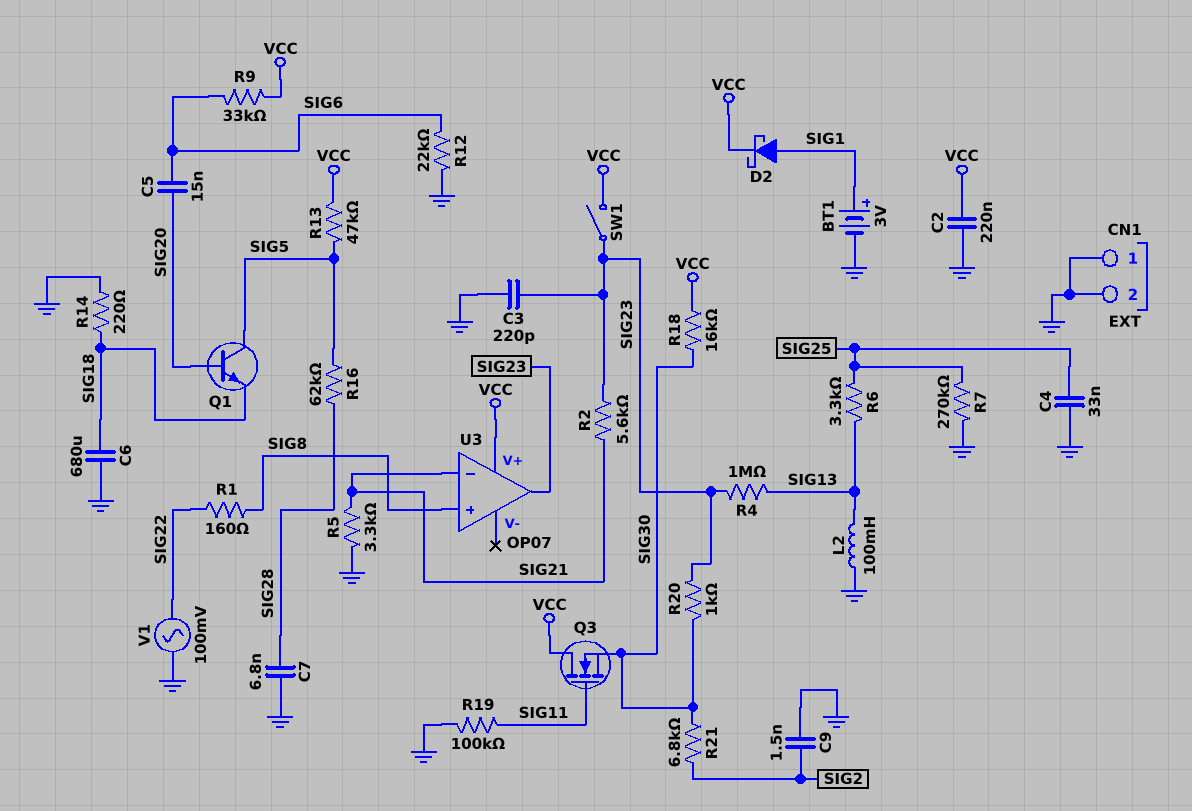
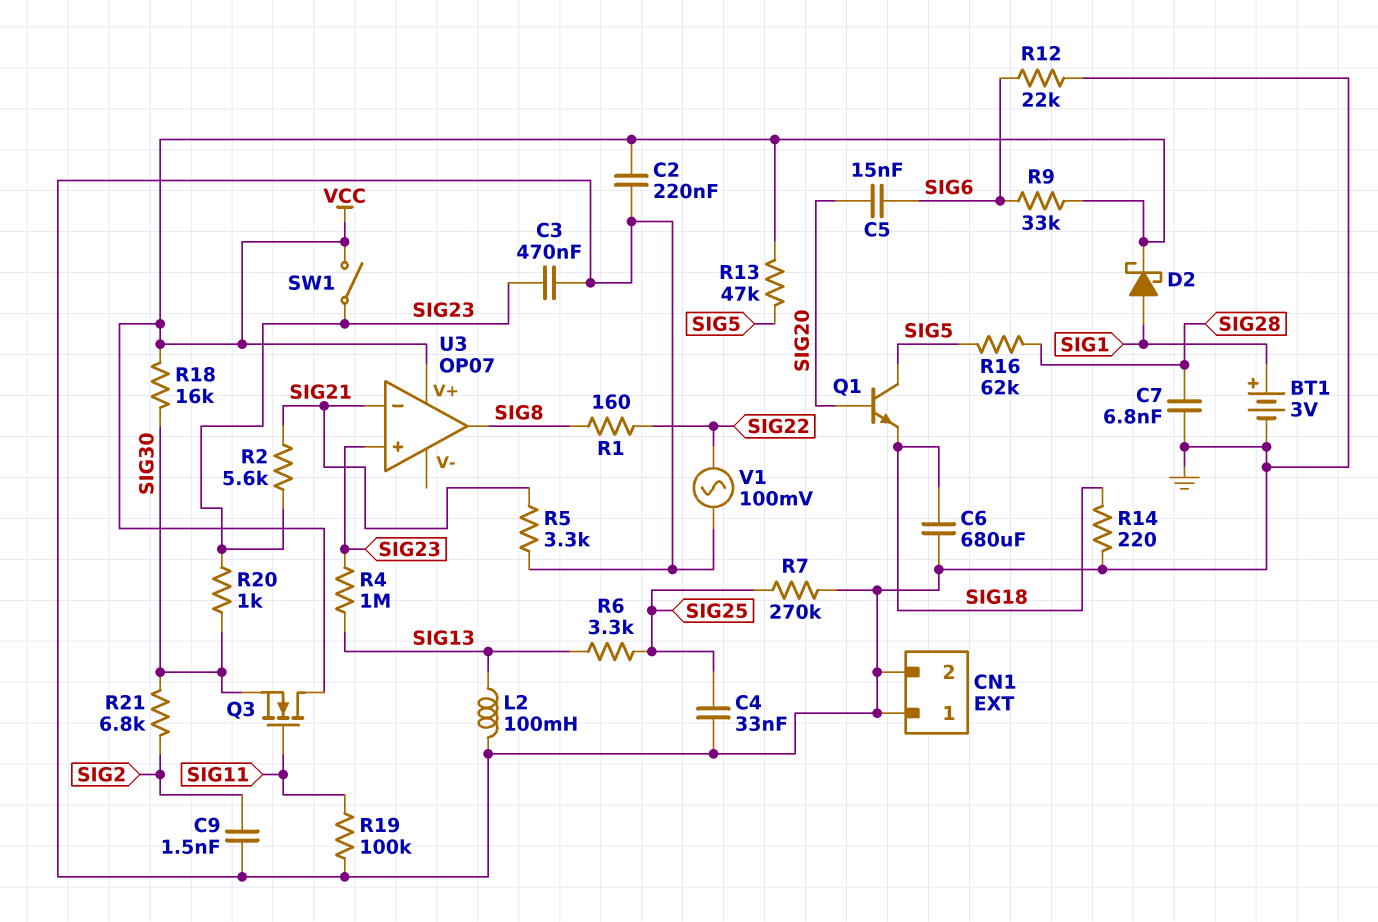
C3: 220pF (GND, SIG23) -> 470nF (GND, SIG23)
U3 pin in+: SIG8 -> SIG23
U3 pin out: SIG23 -> SIG8

